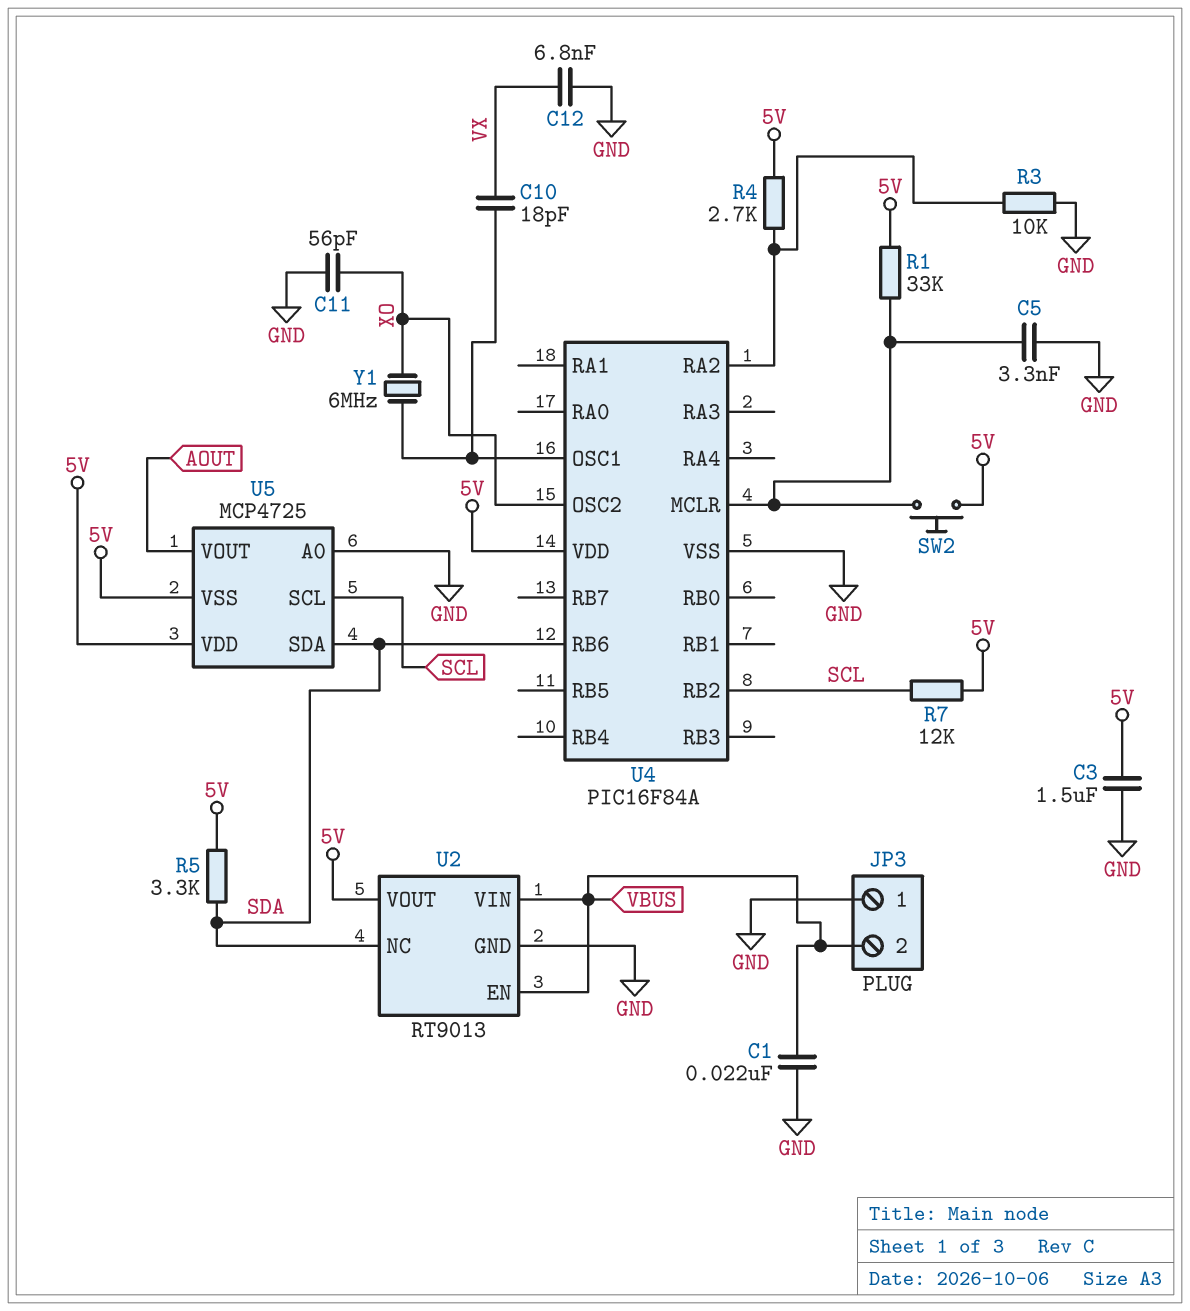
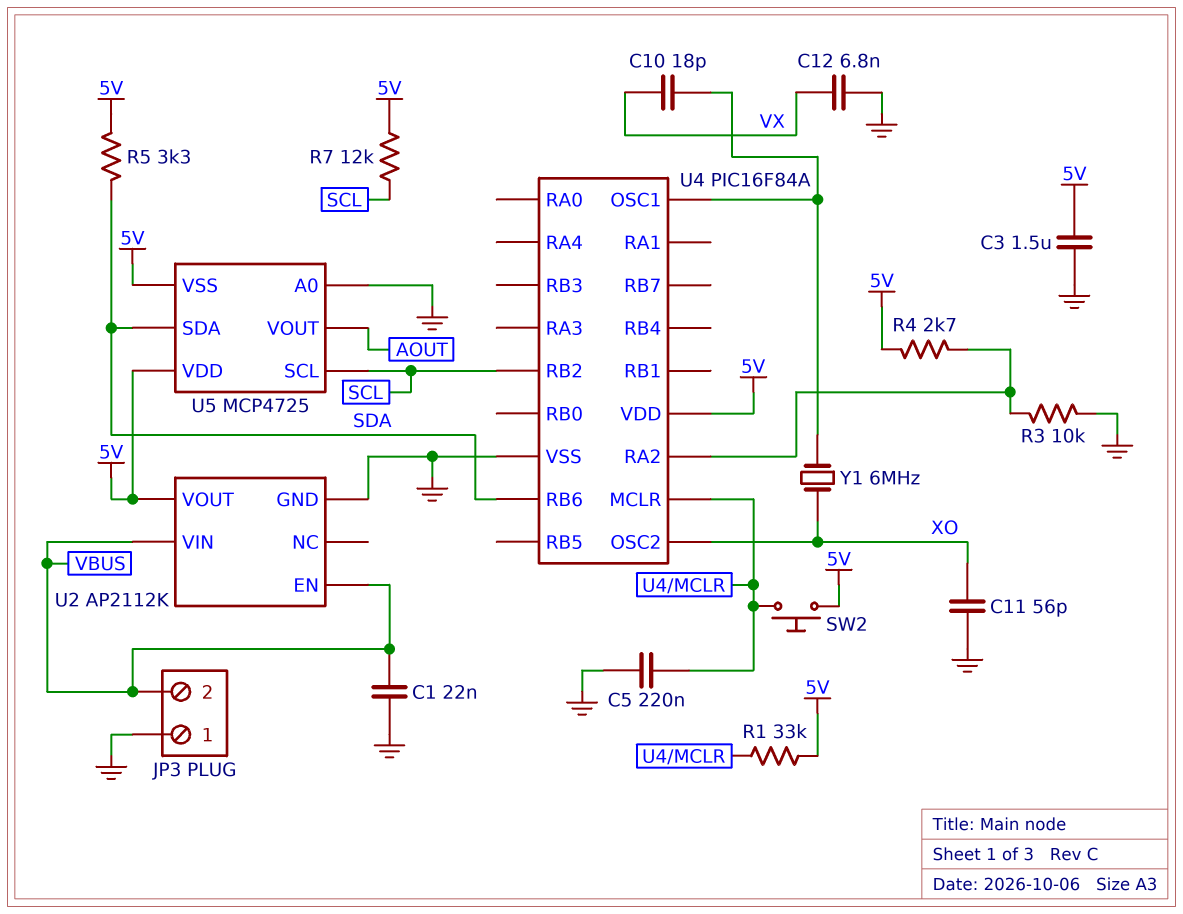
C5: 3.3nF (GND, U4/MCLR) -> 220nF (GND, U4/MCLR)
U2: RT9013 -> AP2112K
U2 pin NC: SDA -> none

